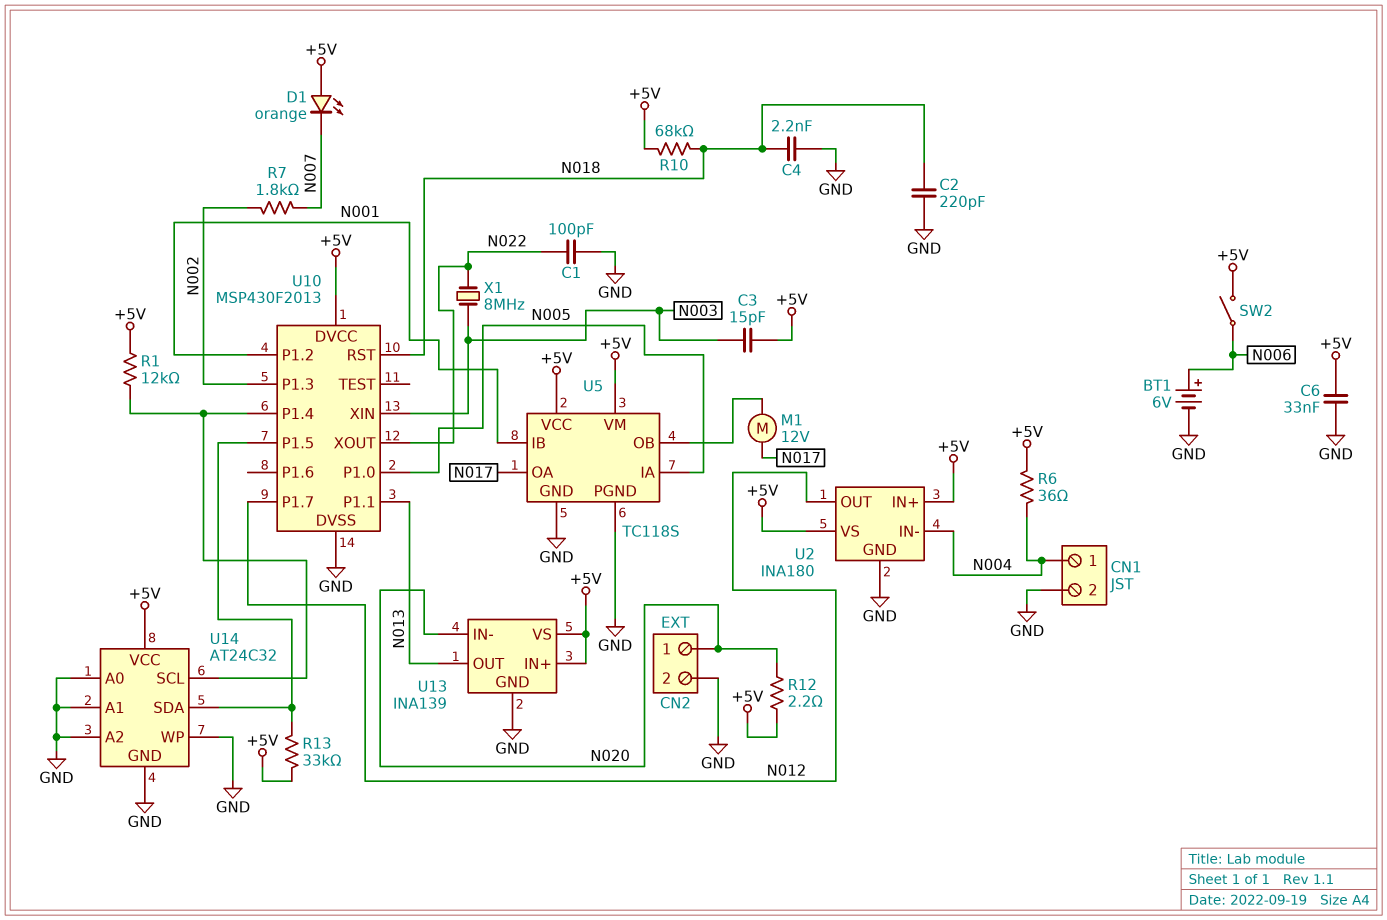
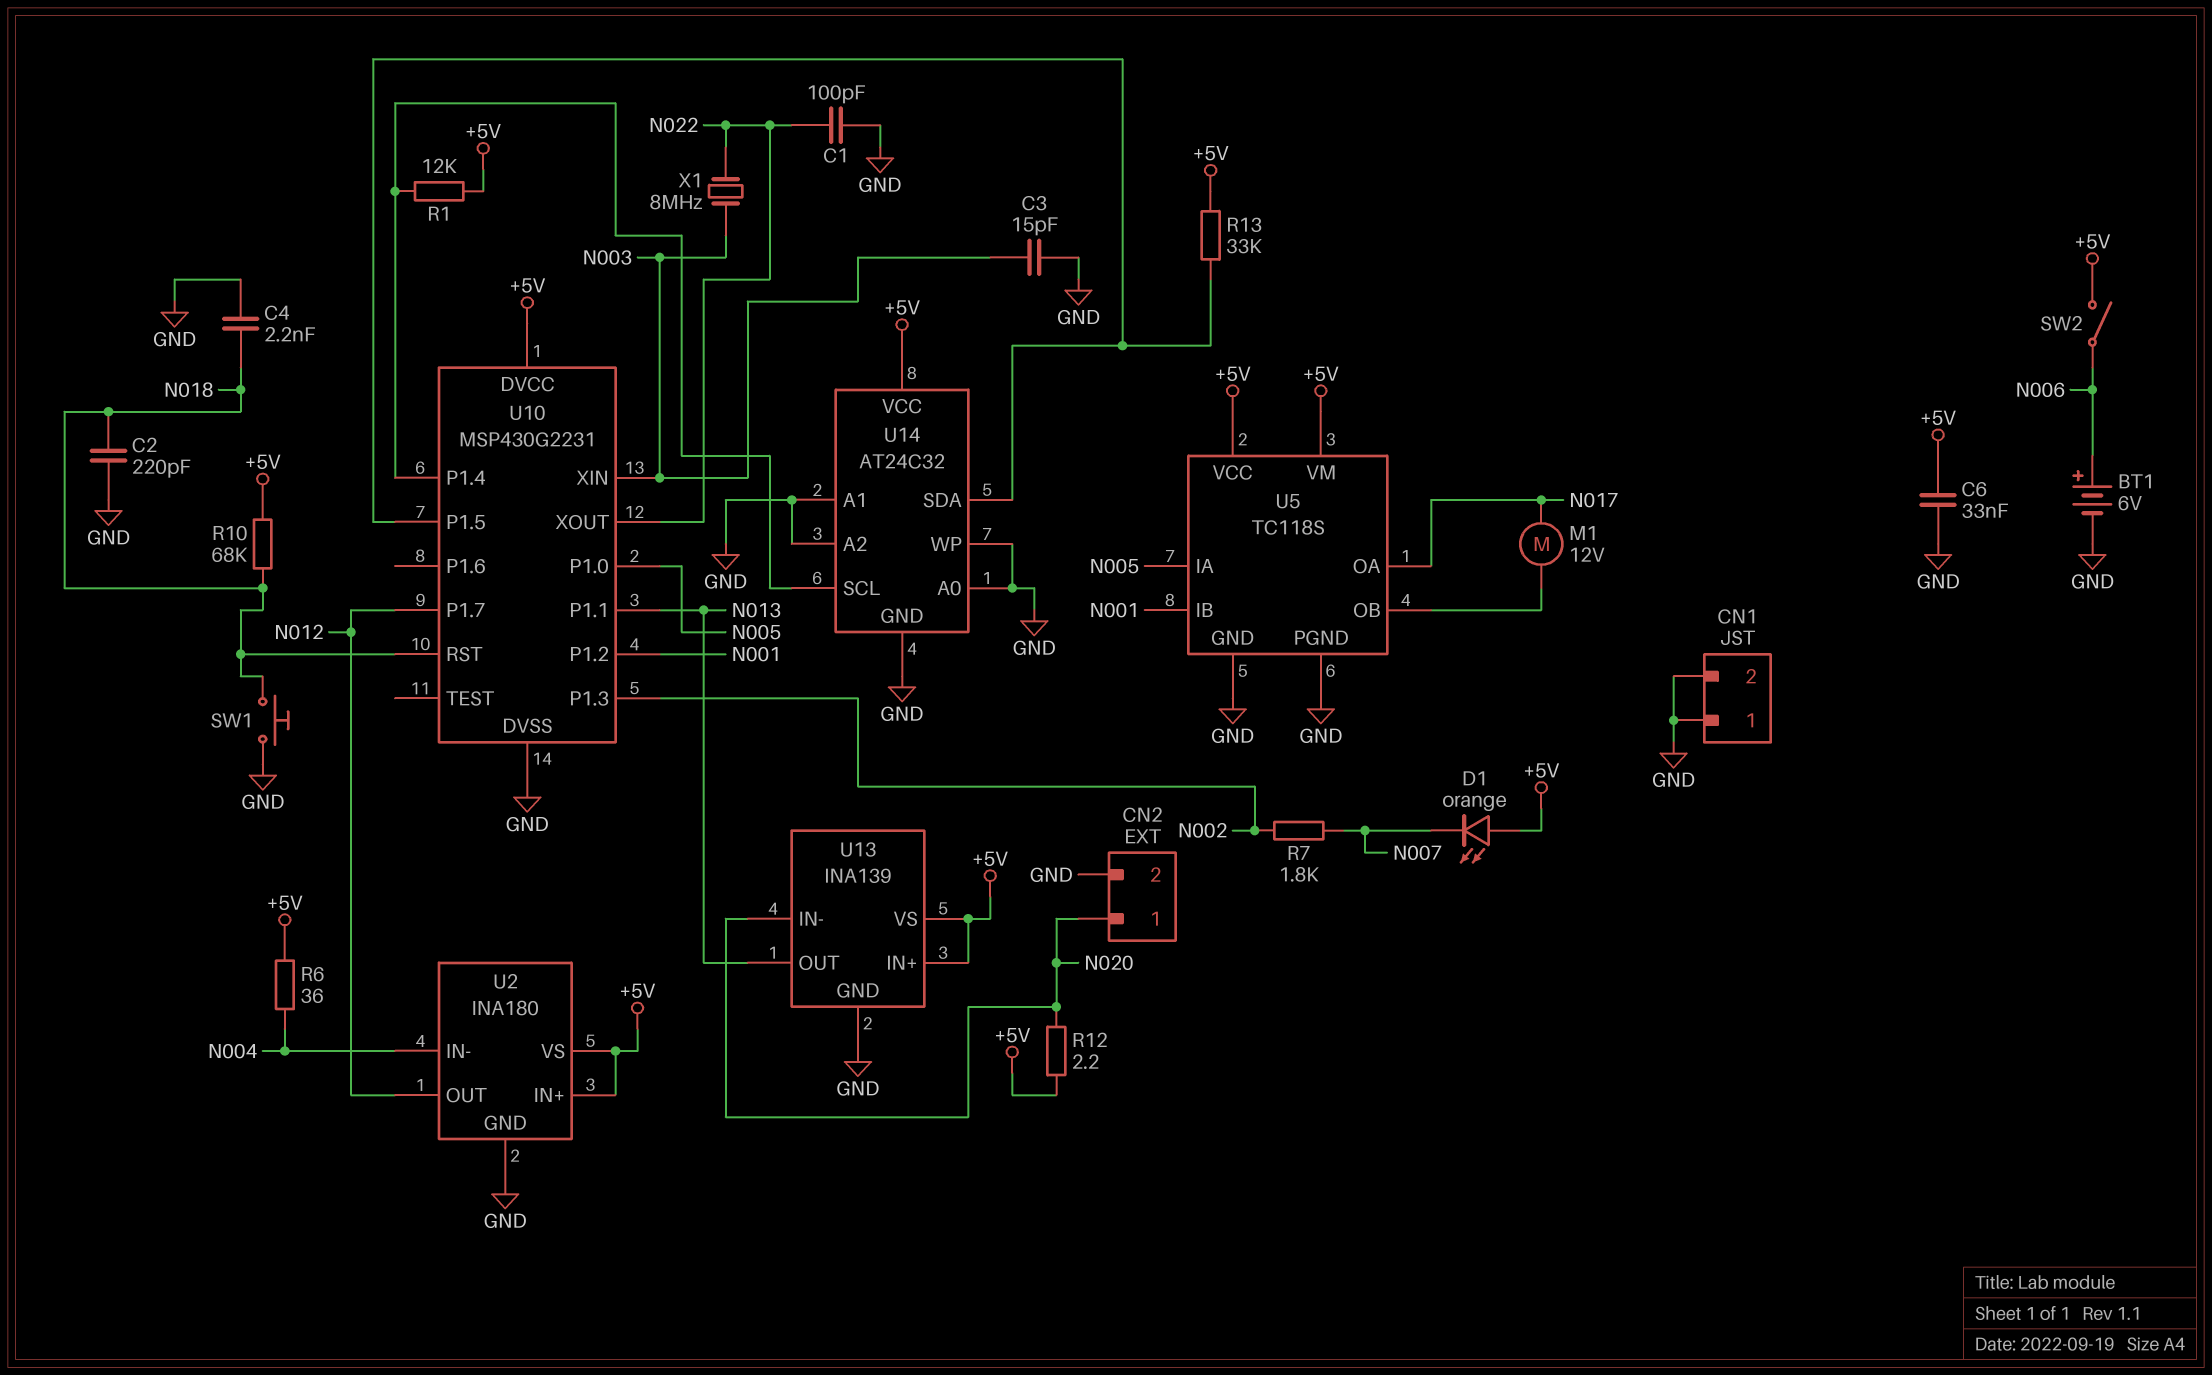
C3: 15pF (+5V, N003) -> 15pF (GND, N003)
CN1 pin 1: N004 -> GND
SW1: none -> button (GND, N018)
U10: MSP430F2013 -> MSP430G2231

